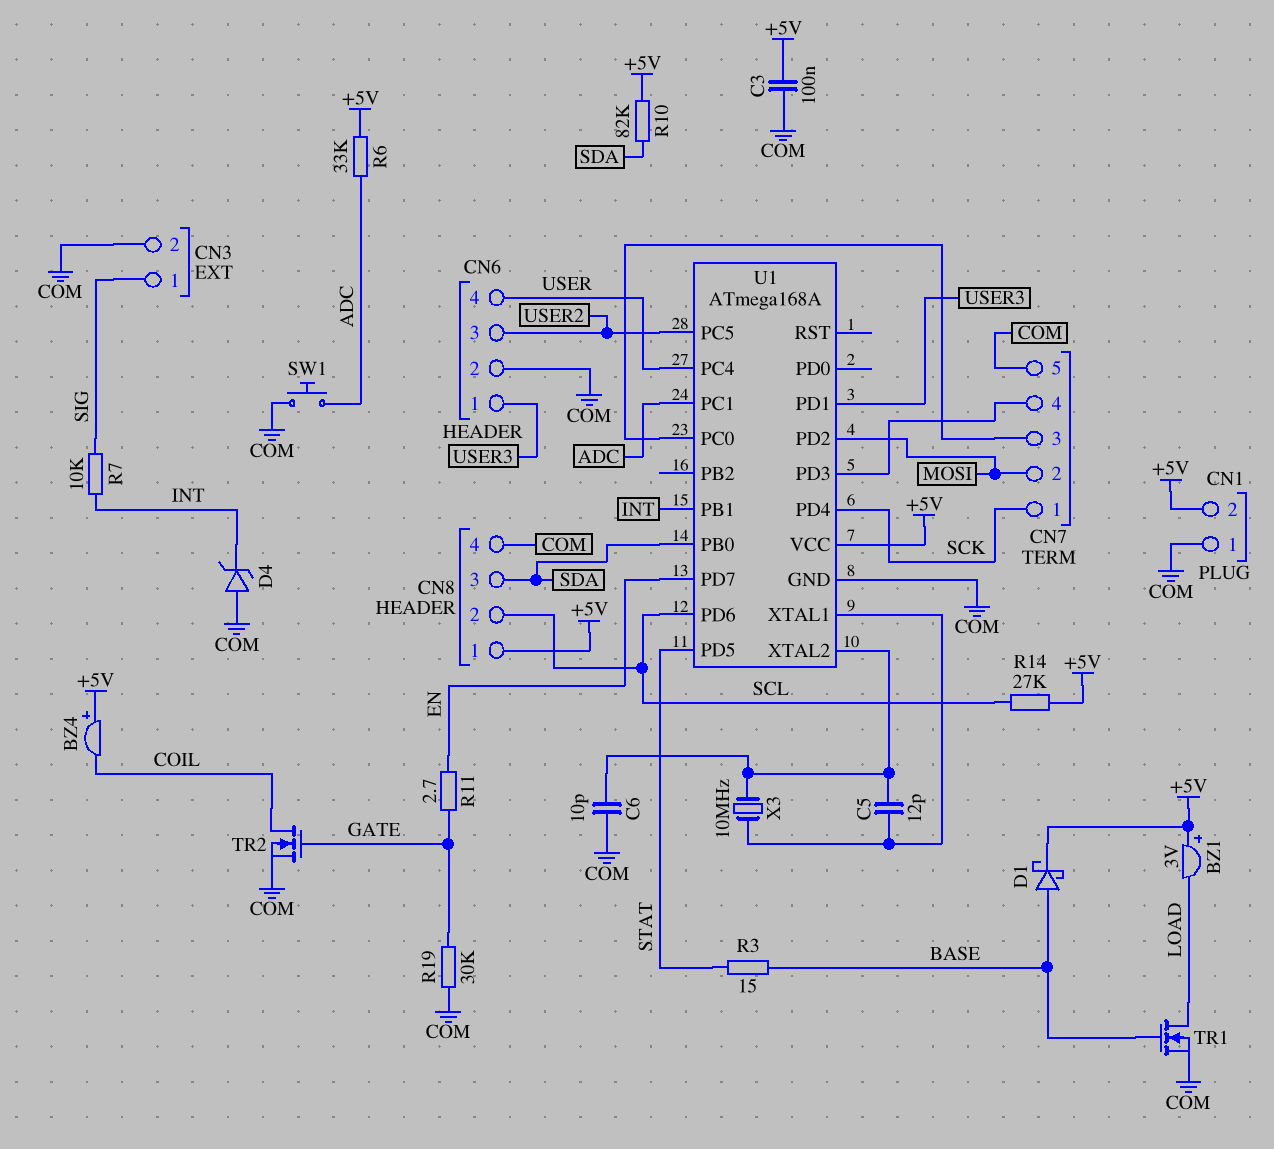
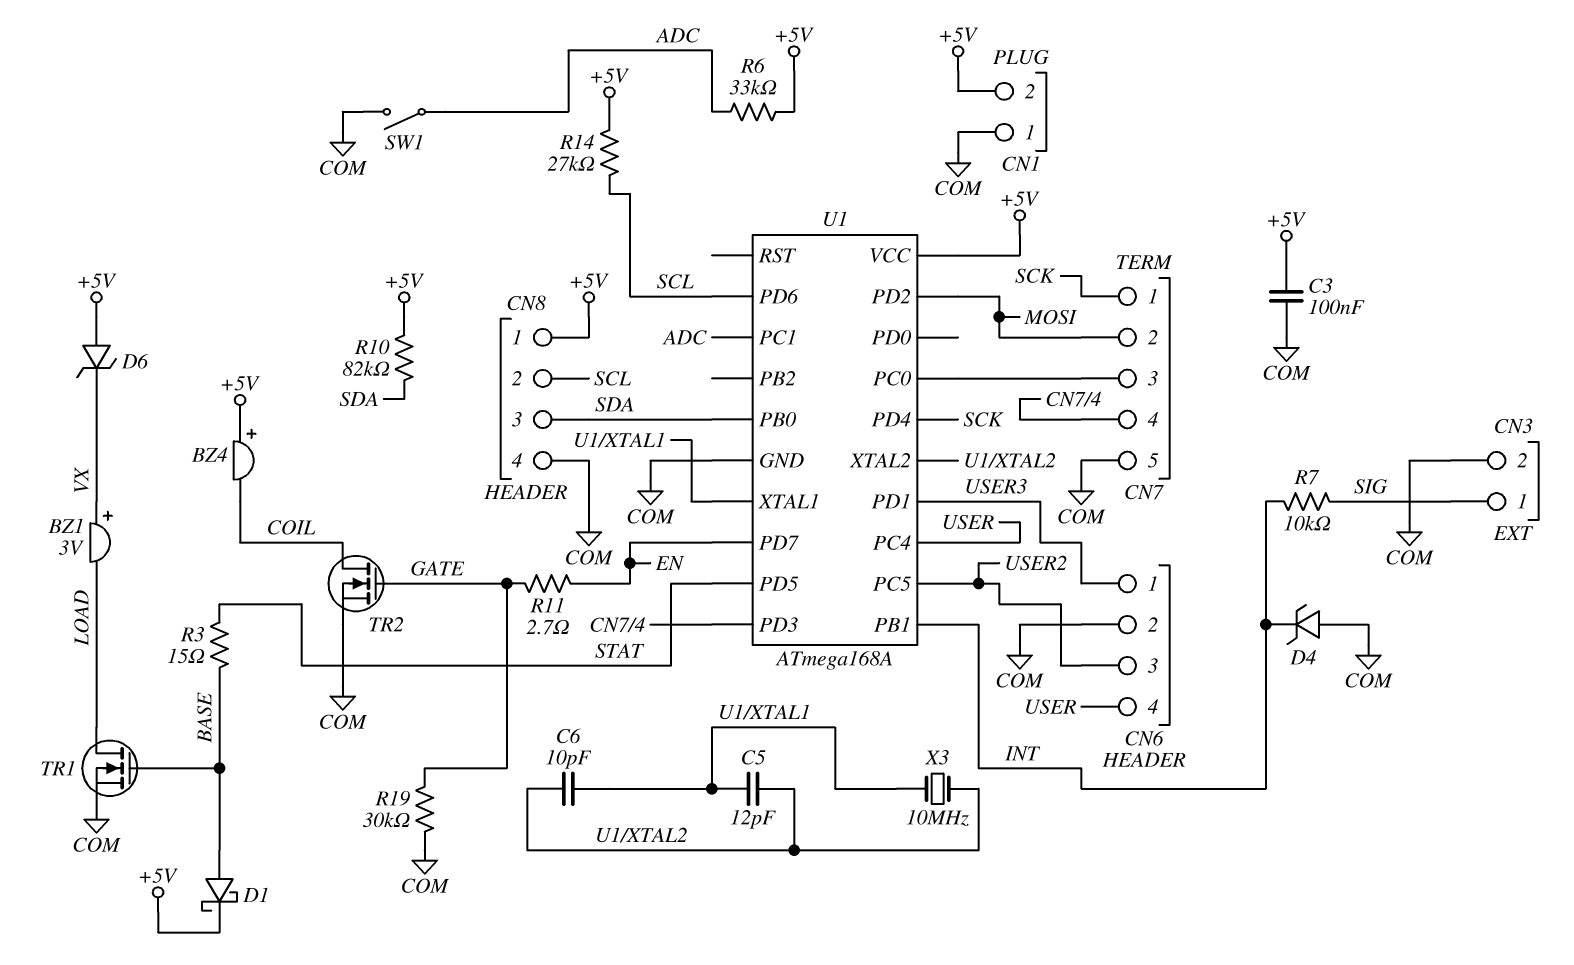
BZ1: buzzer 3V (plus +5V, minus LOAD) -> buzzer 3V (plus VX, minus LOAD)
C6: 10pF (COM, U1/XTAL2) -> 10pF (U1/XTAL1, U1/XTAL2)
D6: none -> zener (A +5V, K VX)
SW1: button (ADC, COM) -> switch (ADC, COM)

